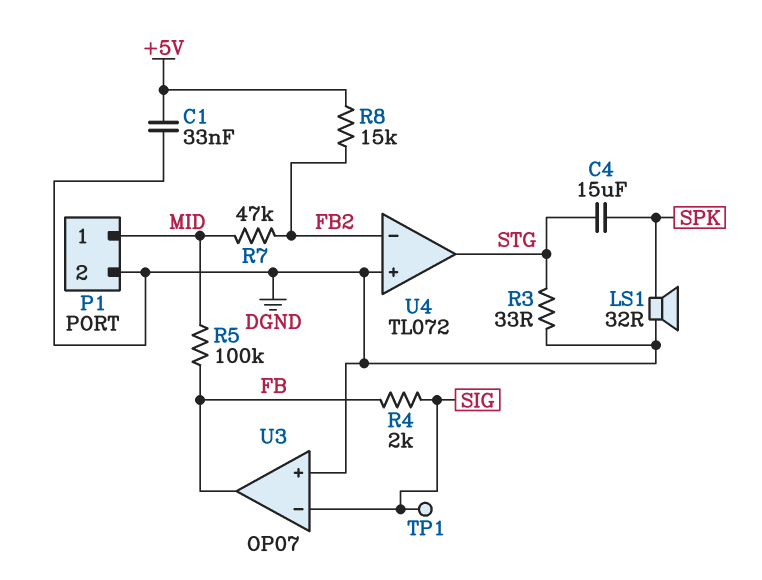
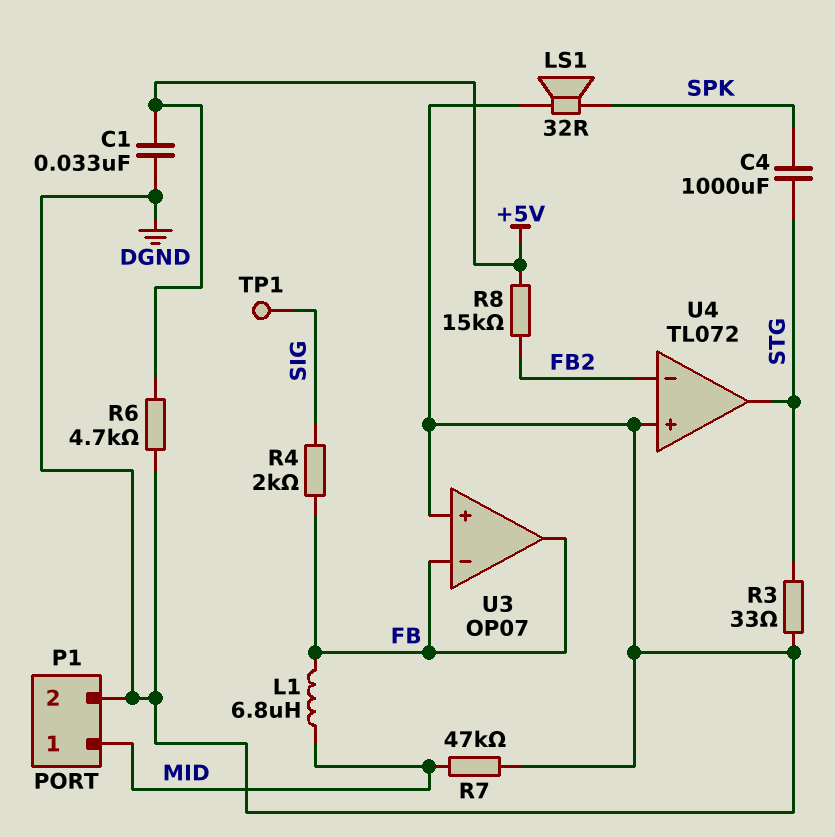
C4: 15uF (SPK, STG) -> 1000uF (SPK, STG)
L1: none -> 6.8uH (FB, MID)
R5: 100k (FB, MID) -> none
R6: none -> 4.7k (+5V, DGND)
R7: 47k (FB2, MID) -> 47k (DGND, MID)
U3 pin in-: SIG -> FB

